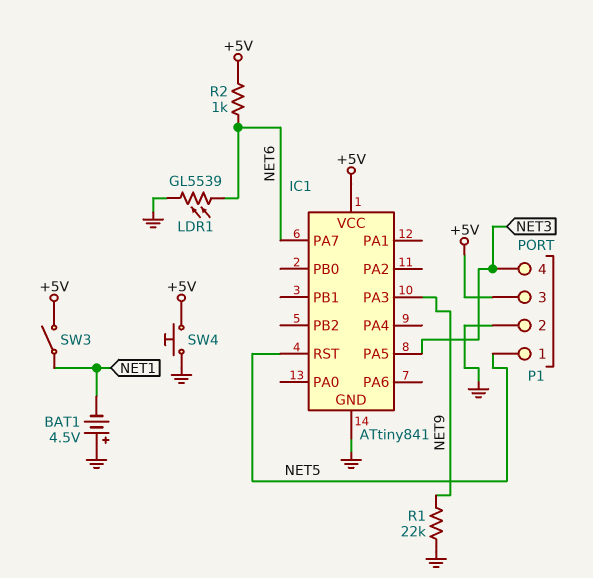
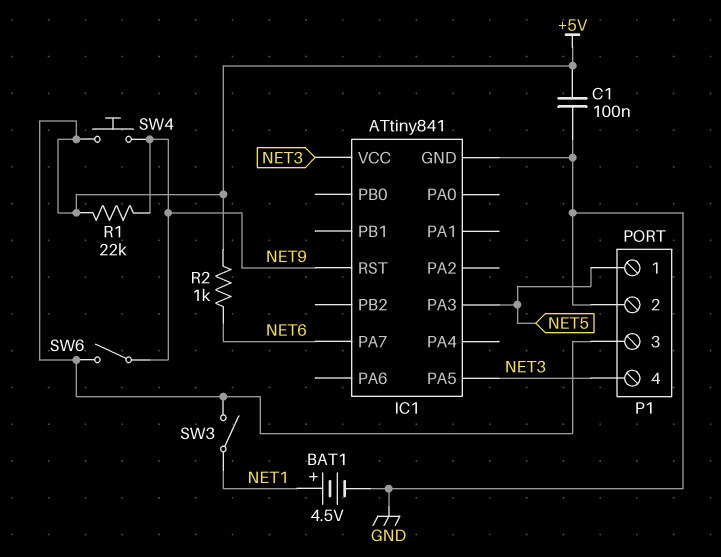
BAT1: 4.5V (plus GND, minus NET1) -> 4.5V (plus NET1, minus GND)
C1: none -> 100nF (+5V, GND)
IC1 pin PA3: NET9 -> NET5
IC1 pin RST: NET5 -> NET9
IC1 pin VCC: +5V -> NET3
LDR1: GL5539 (GND, NET6) -> none
R1: 22k (GND, NET9) -> 22k (+5V, NET9)
SW4: button (+5V, GND) -> button (+5V, NET9)
SW6: none -> switch (+5V, NET9)

